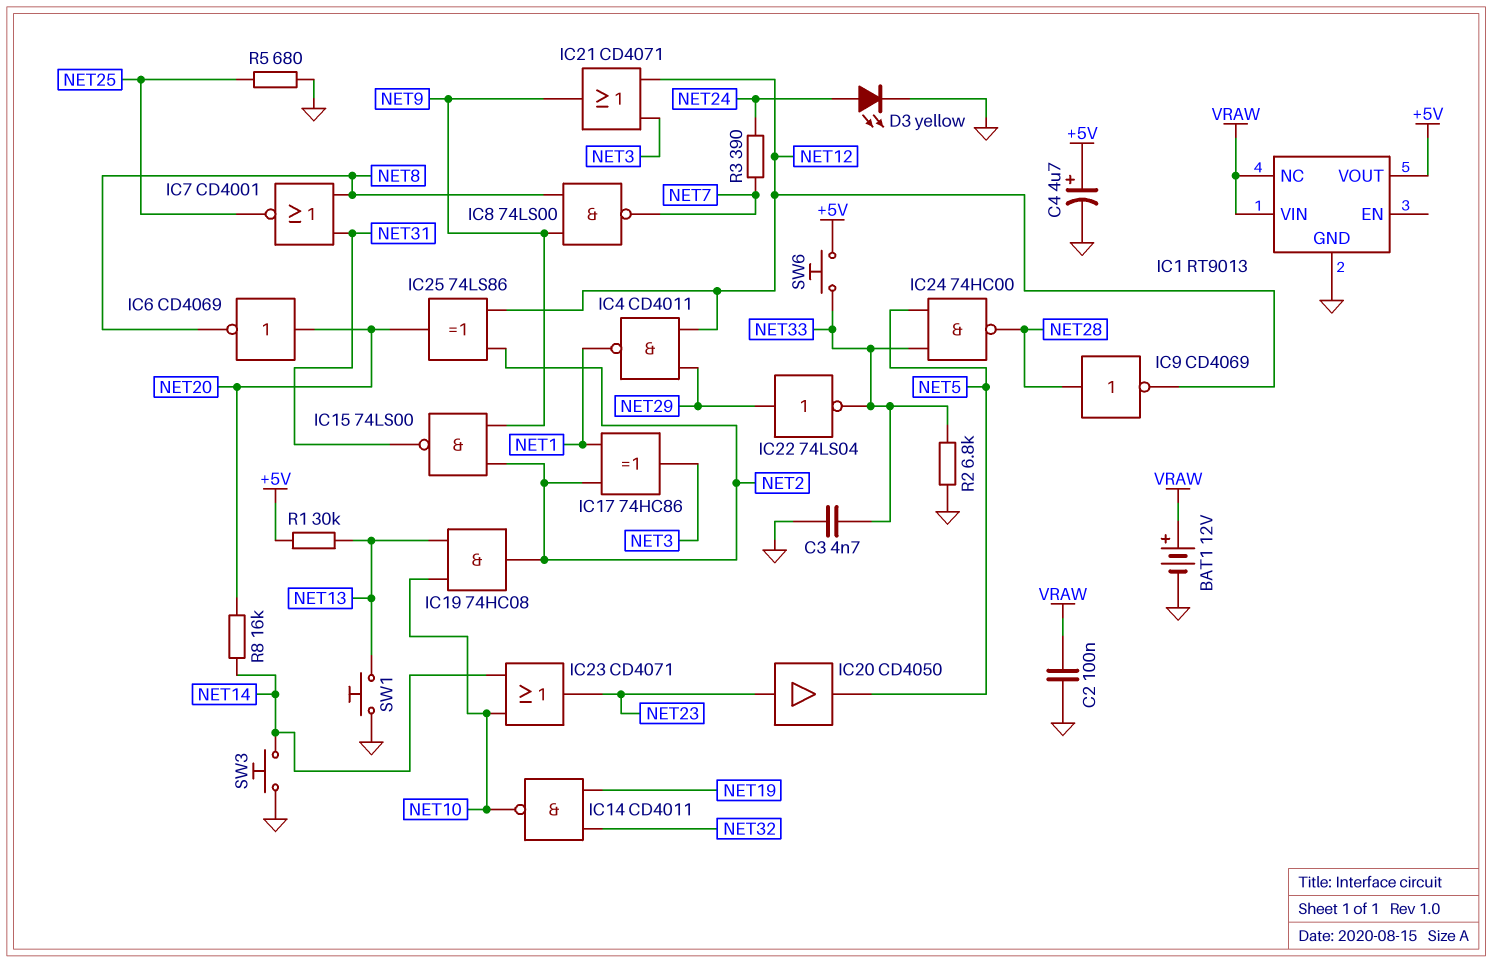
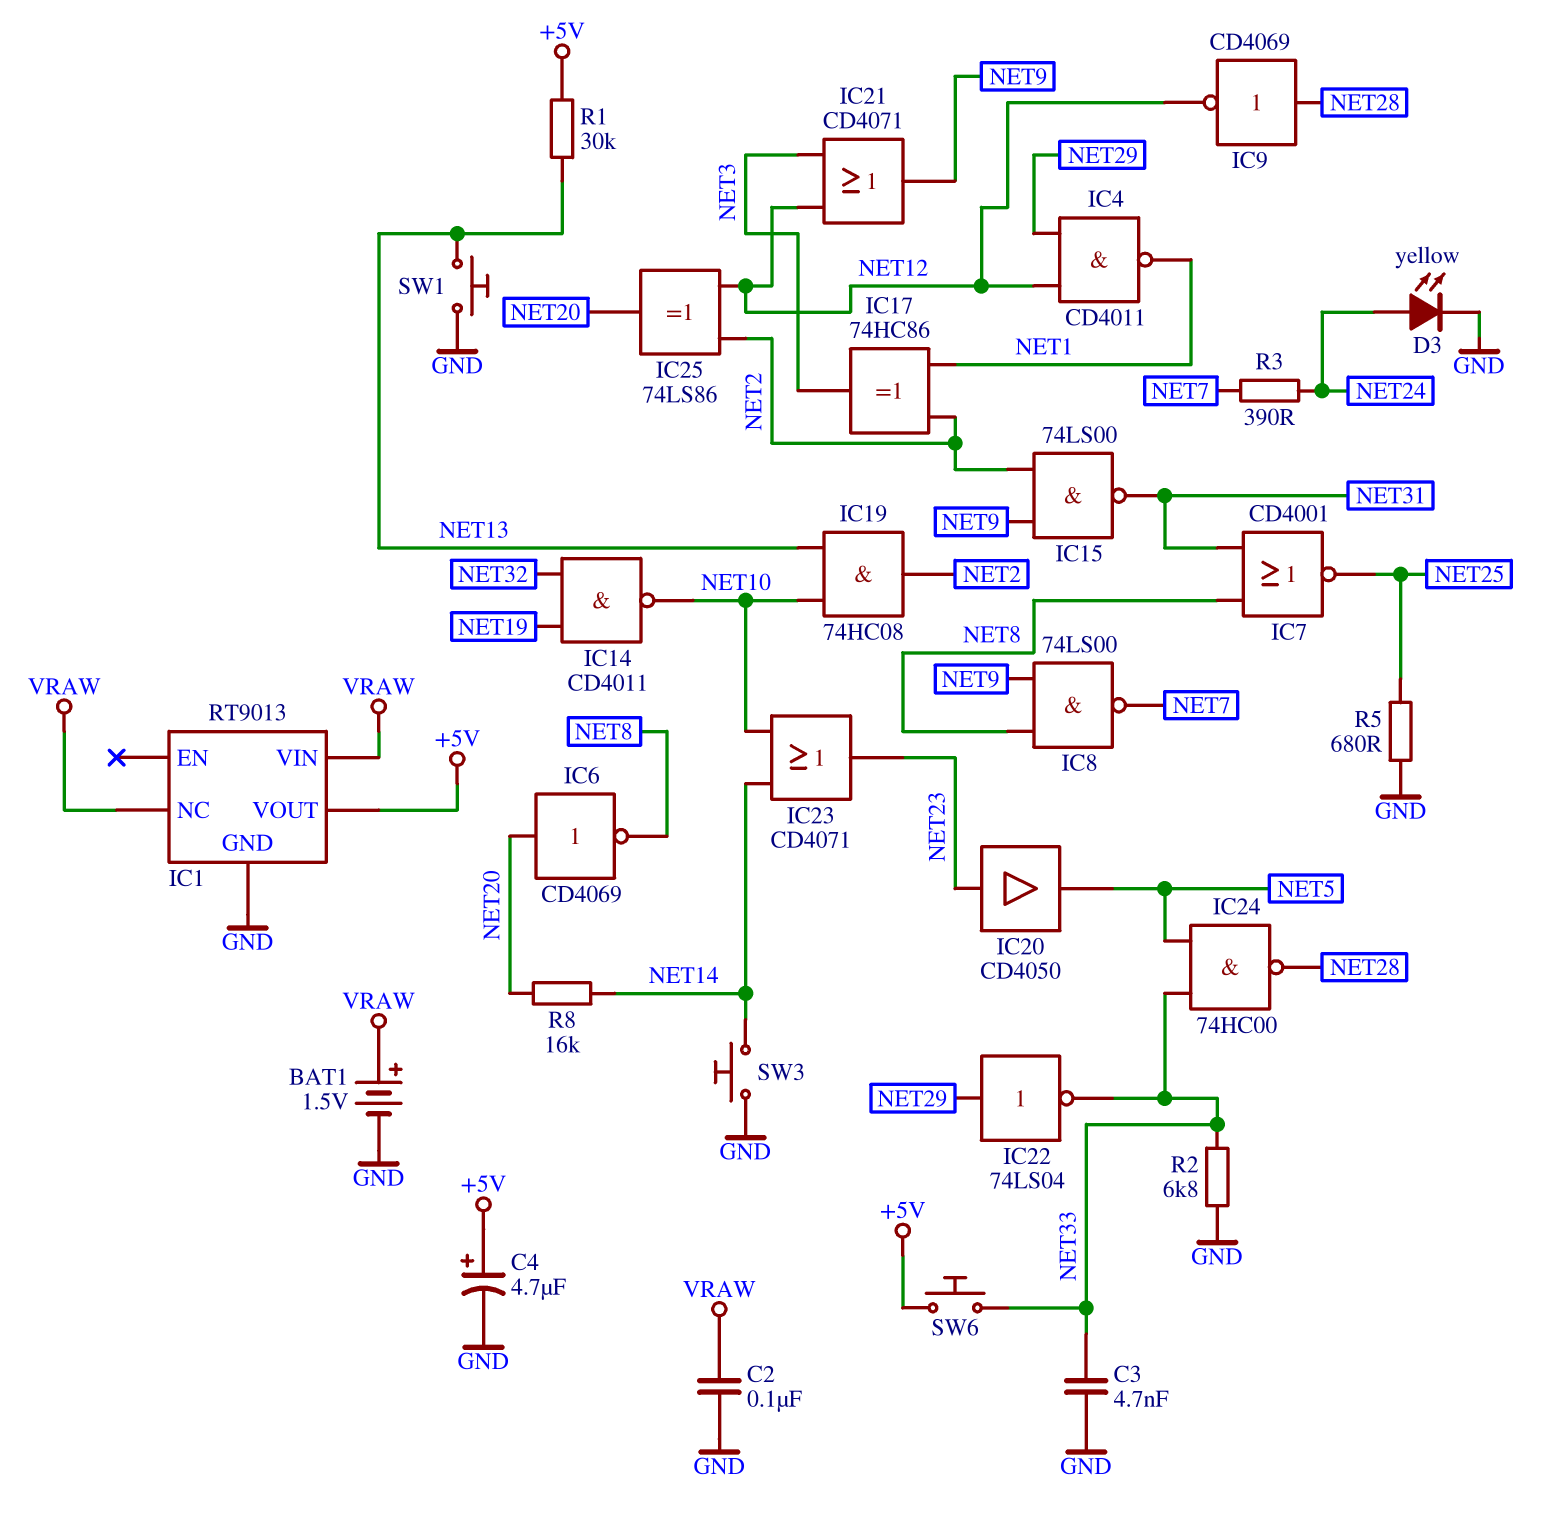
BAT1: 12V (plus VRAW, minus GND) -> 1.5V (plus VRAW, minus GND)

